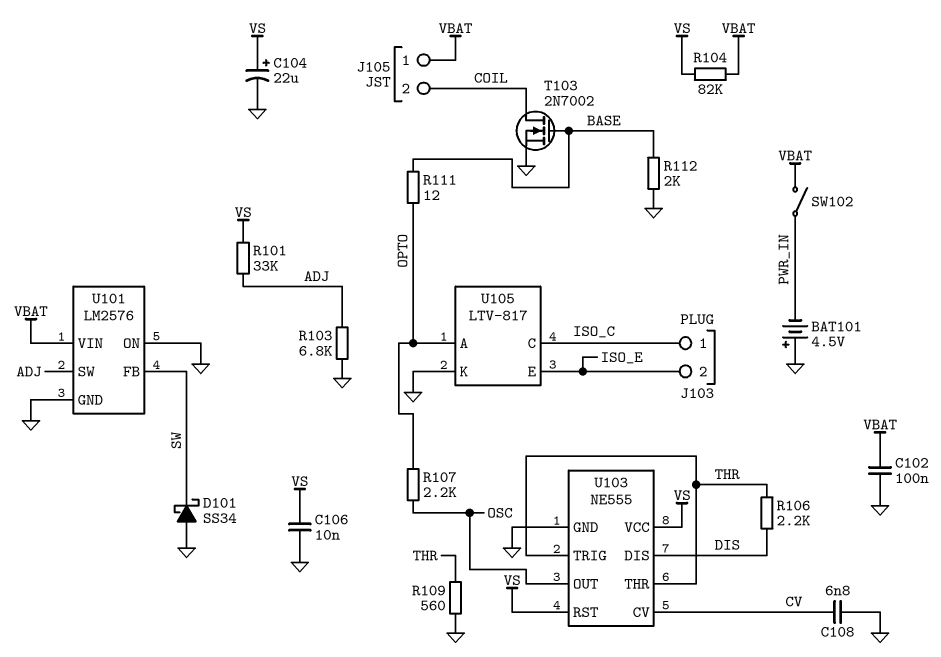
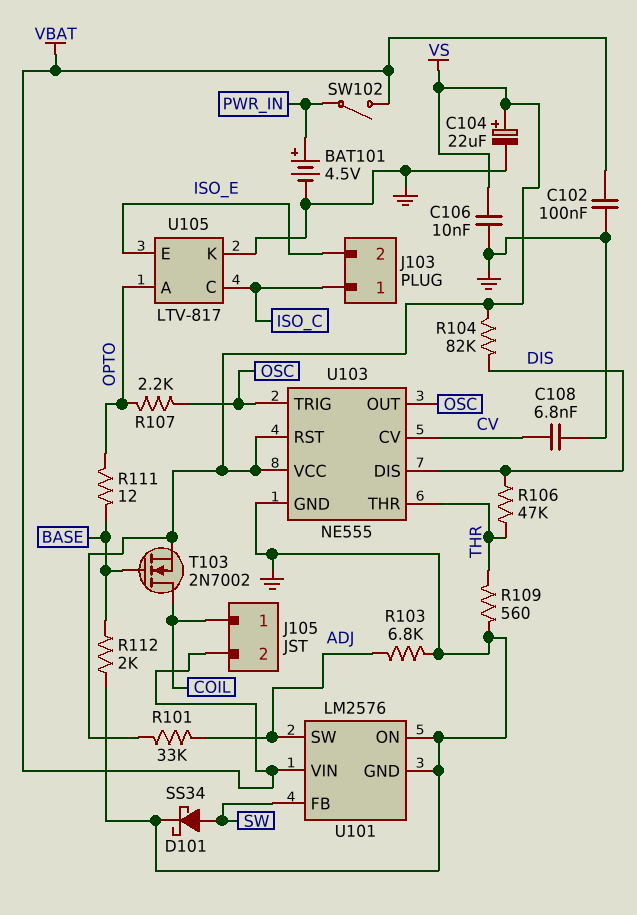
BAT101: 4.5V (plus GND, minus PWR_IN) -> 4.5V (plus PWR_IN, minus GND)
D101: schottky SS34 (A GND, K SW) -> schottky SS34 (A SW, K GND)
J105 pin 1: VBAT -> COIL
J105 pin 2: COIL -> VBAT
R104: 82k (VBAT, VS) -> 82k (DIS, VS)
R106: 2.2k (DIS, THR) -> 47k (DIS, THR)
T103: NMOS 2N7002 (G BASE, D COIL, S GND) -> NMOS 2N7002 (G BASE, D COIL, S VS)
U103 pin TRIG: THR -> OSC

